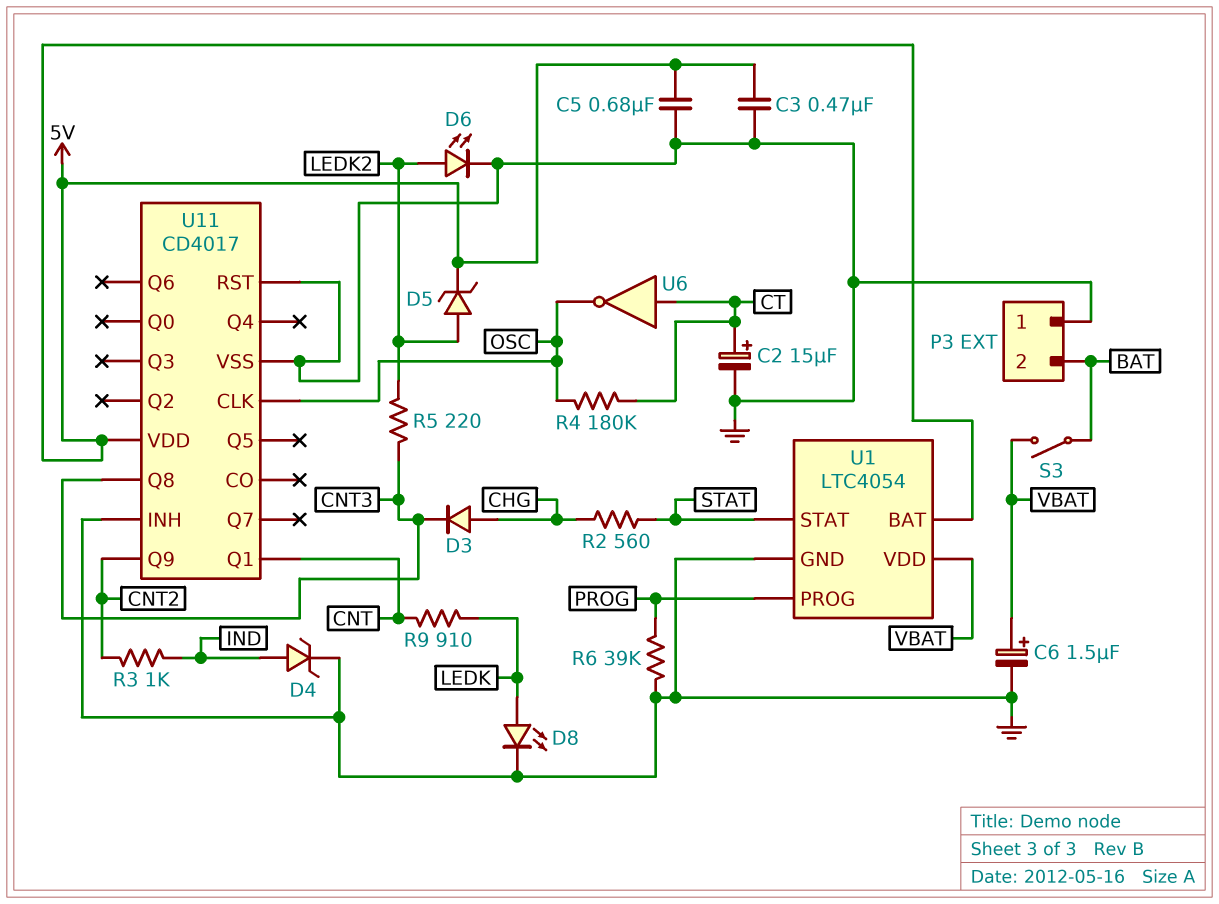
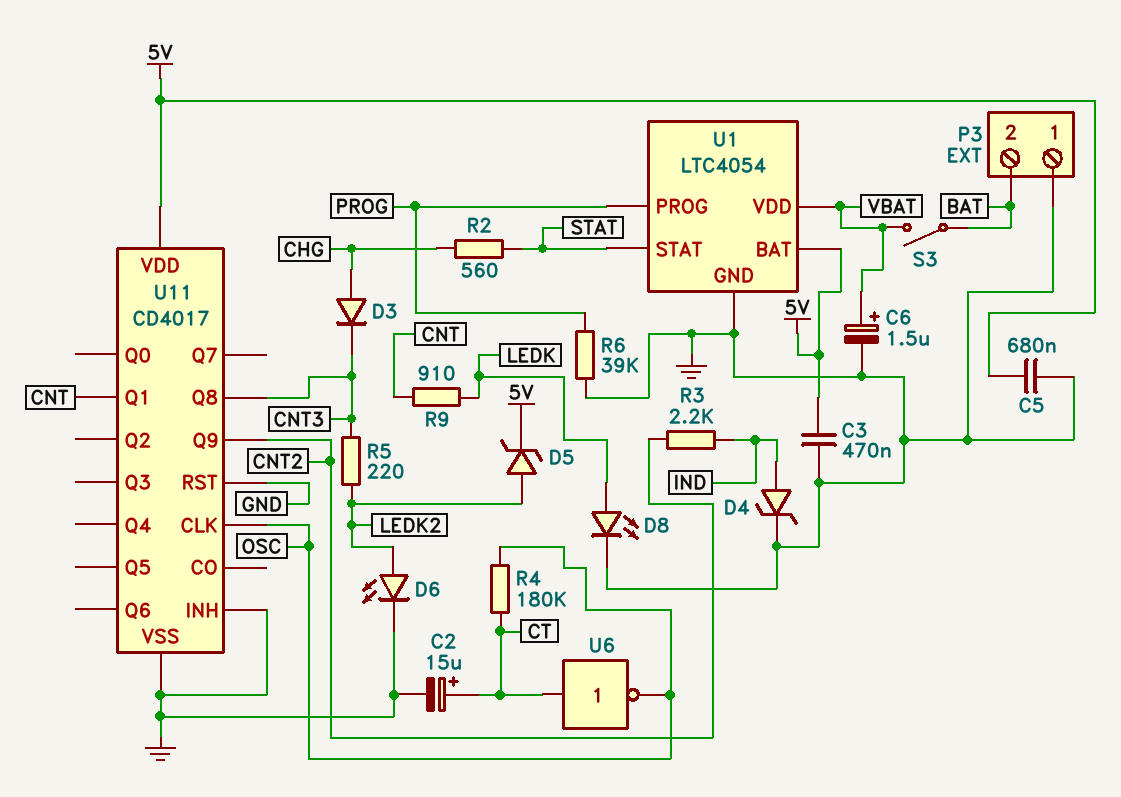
R3: 1k (CNT2, IND) -> 2.2k (CNT2, IND)

